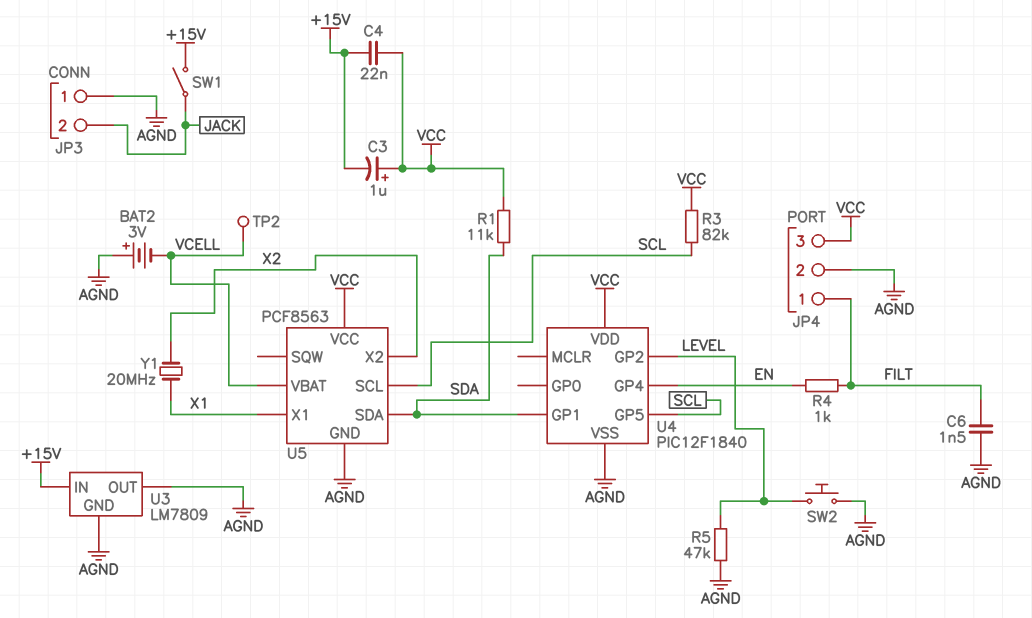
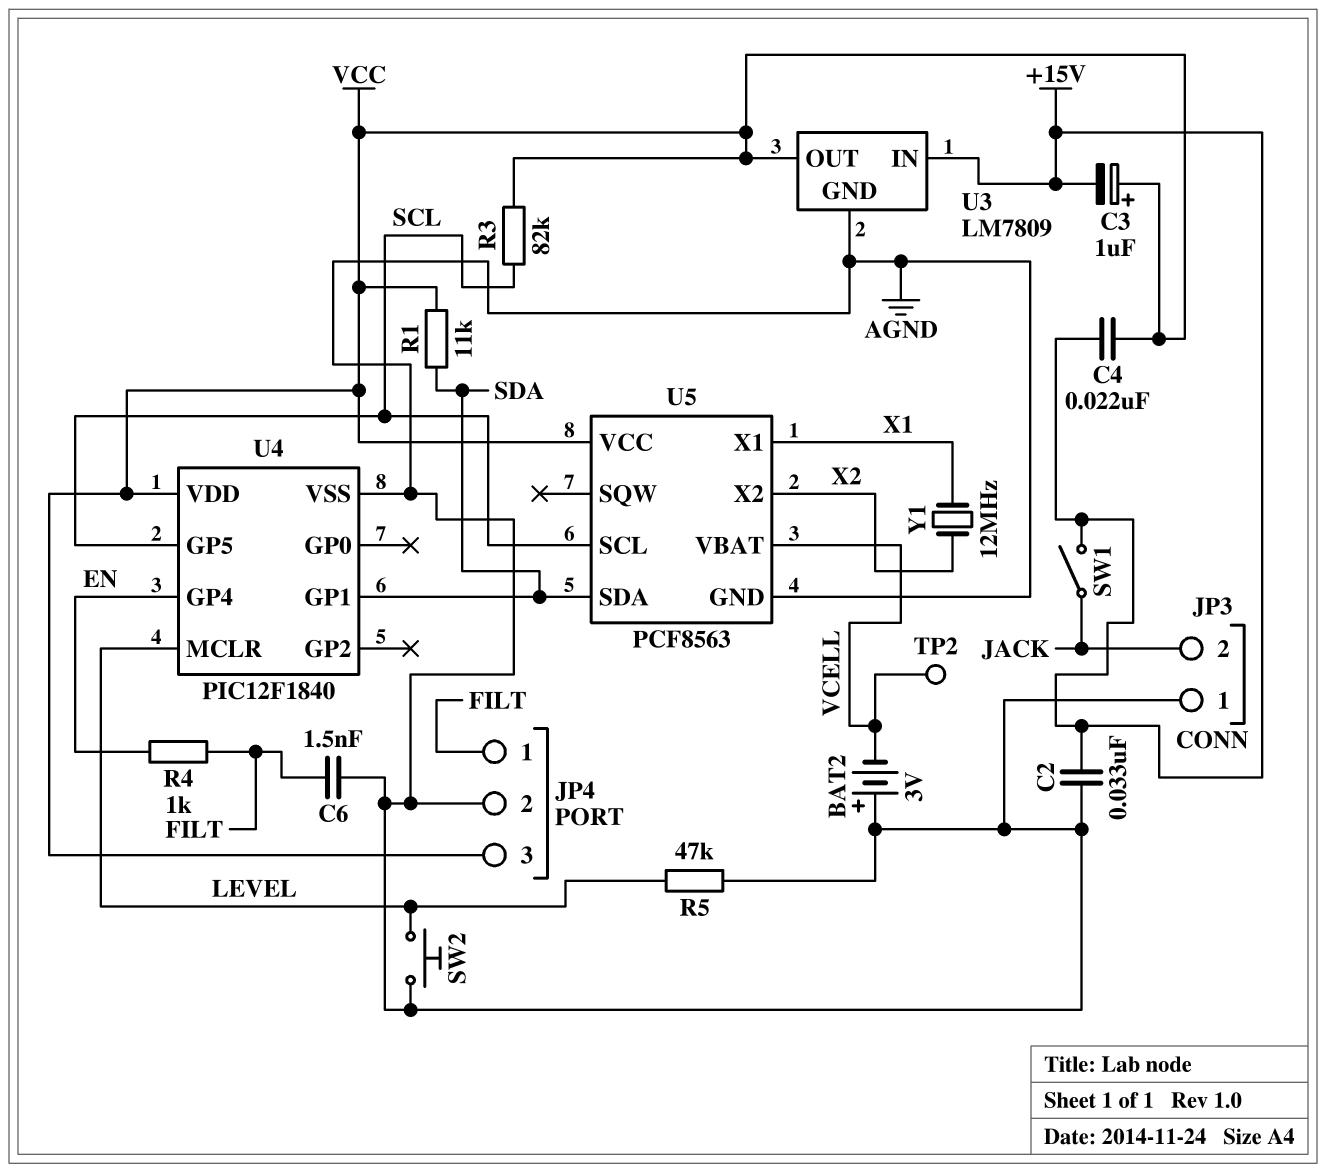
C2: none -> 33nF (+15V, AGND)
U3 pin OUT: AGND -> VCC
U4 pin GP2: LEVEL -> none
U4 pin MCLR: none -> LEVEL
Y1: 20MHz (X1, X2) -> 12MHz (X1, X2)

